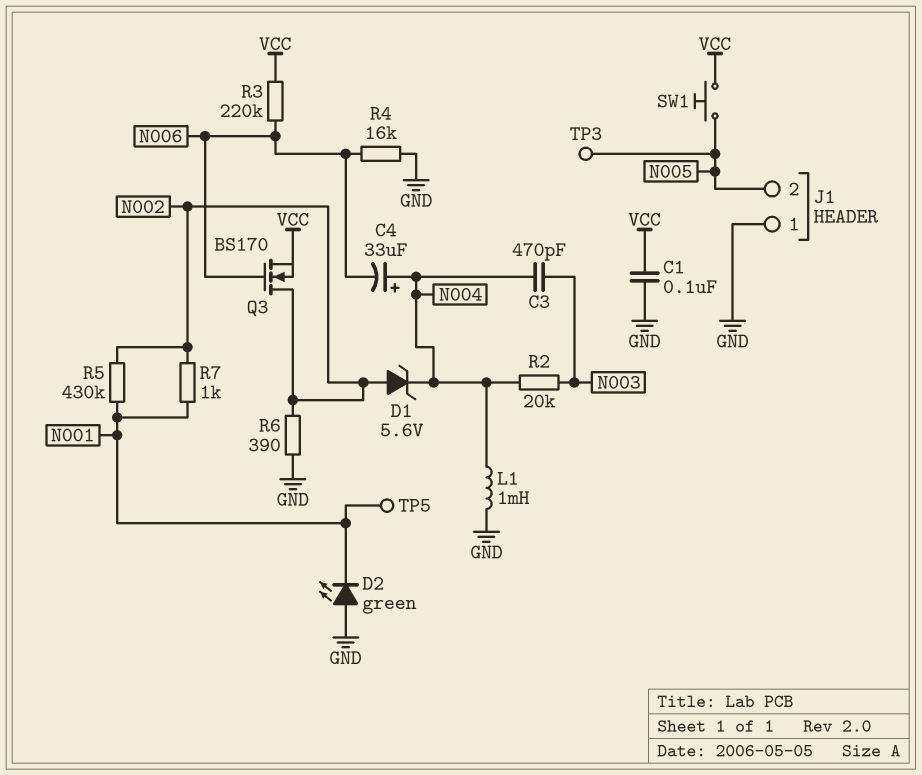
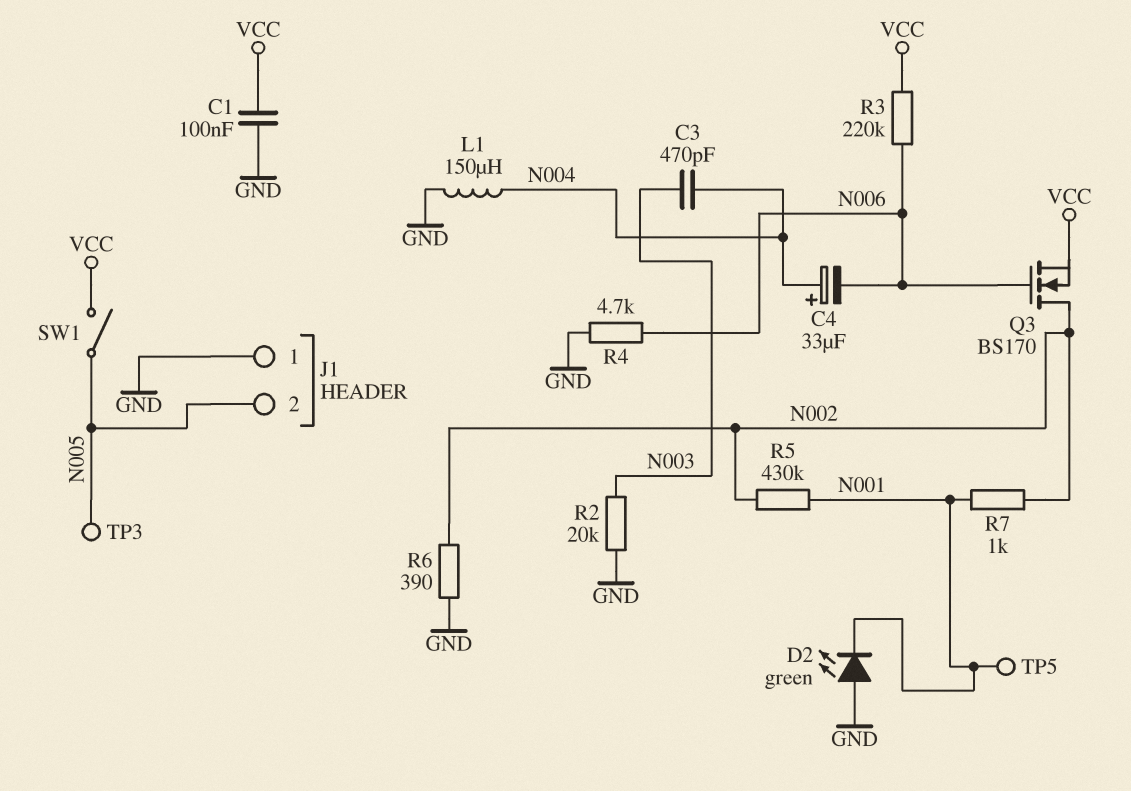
D1: zener 5.6V (A N002, K N004) -> none
L1: 1mH (GND, N004) -> 150uH (GND, N004)
R2: 20k (N003, N004) -> 20k (GND, N003)
R4: 16k (GND, N006) -> 4.7k (GND, N006)
SW1: button (N005, VCC) -> switch (N005, VCC)

